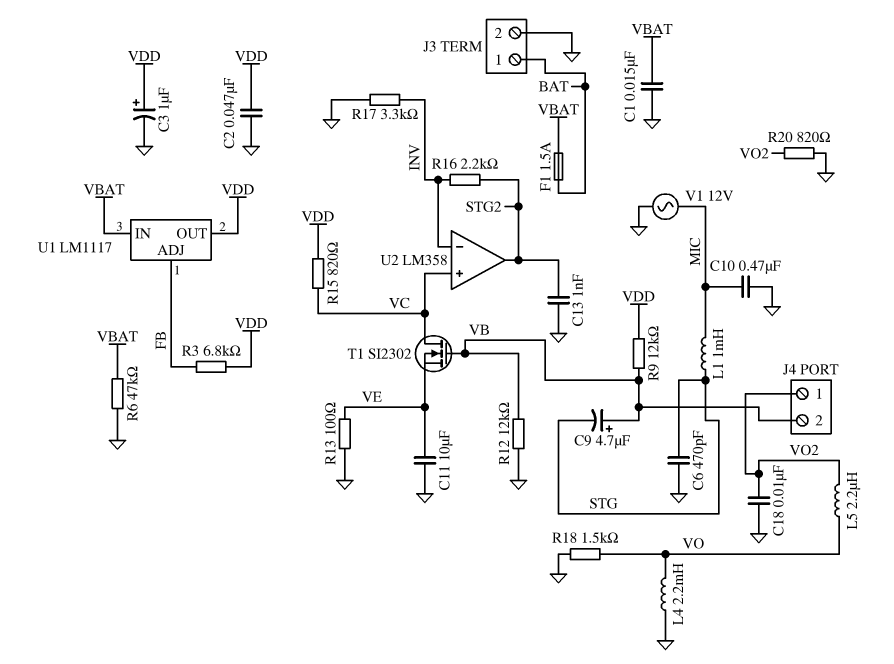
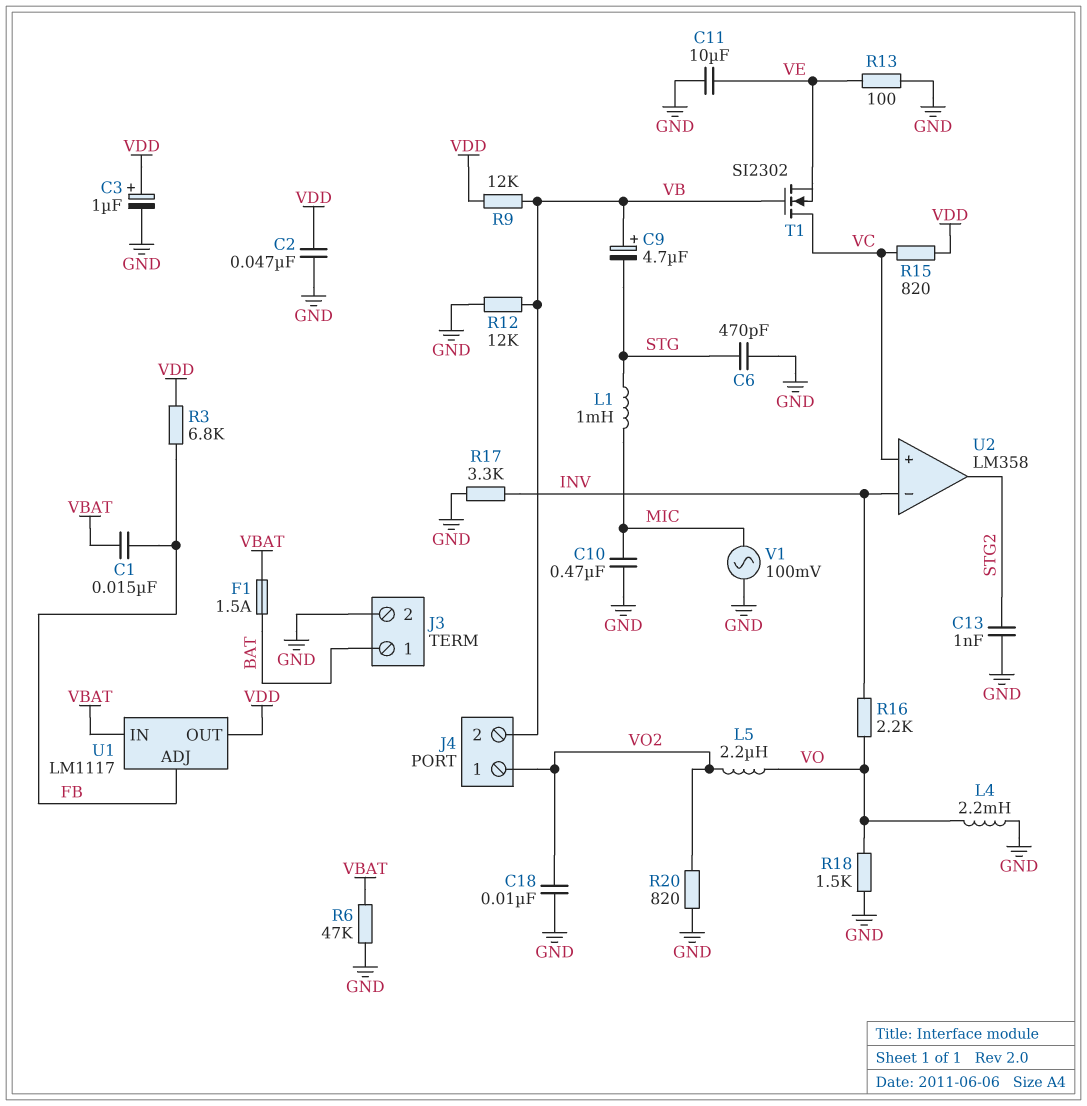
C1: 15nF (GND, VBAT) -> 15nF (FB, VBAT)
R16: 2.2k (INV, STG2) -> 2.2k (INV, VO)
V1: AC 12V (GND, MIC) -> AC 100mV (GND, MIC)

